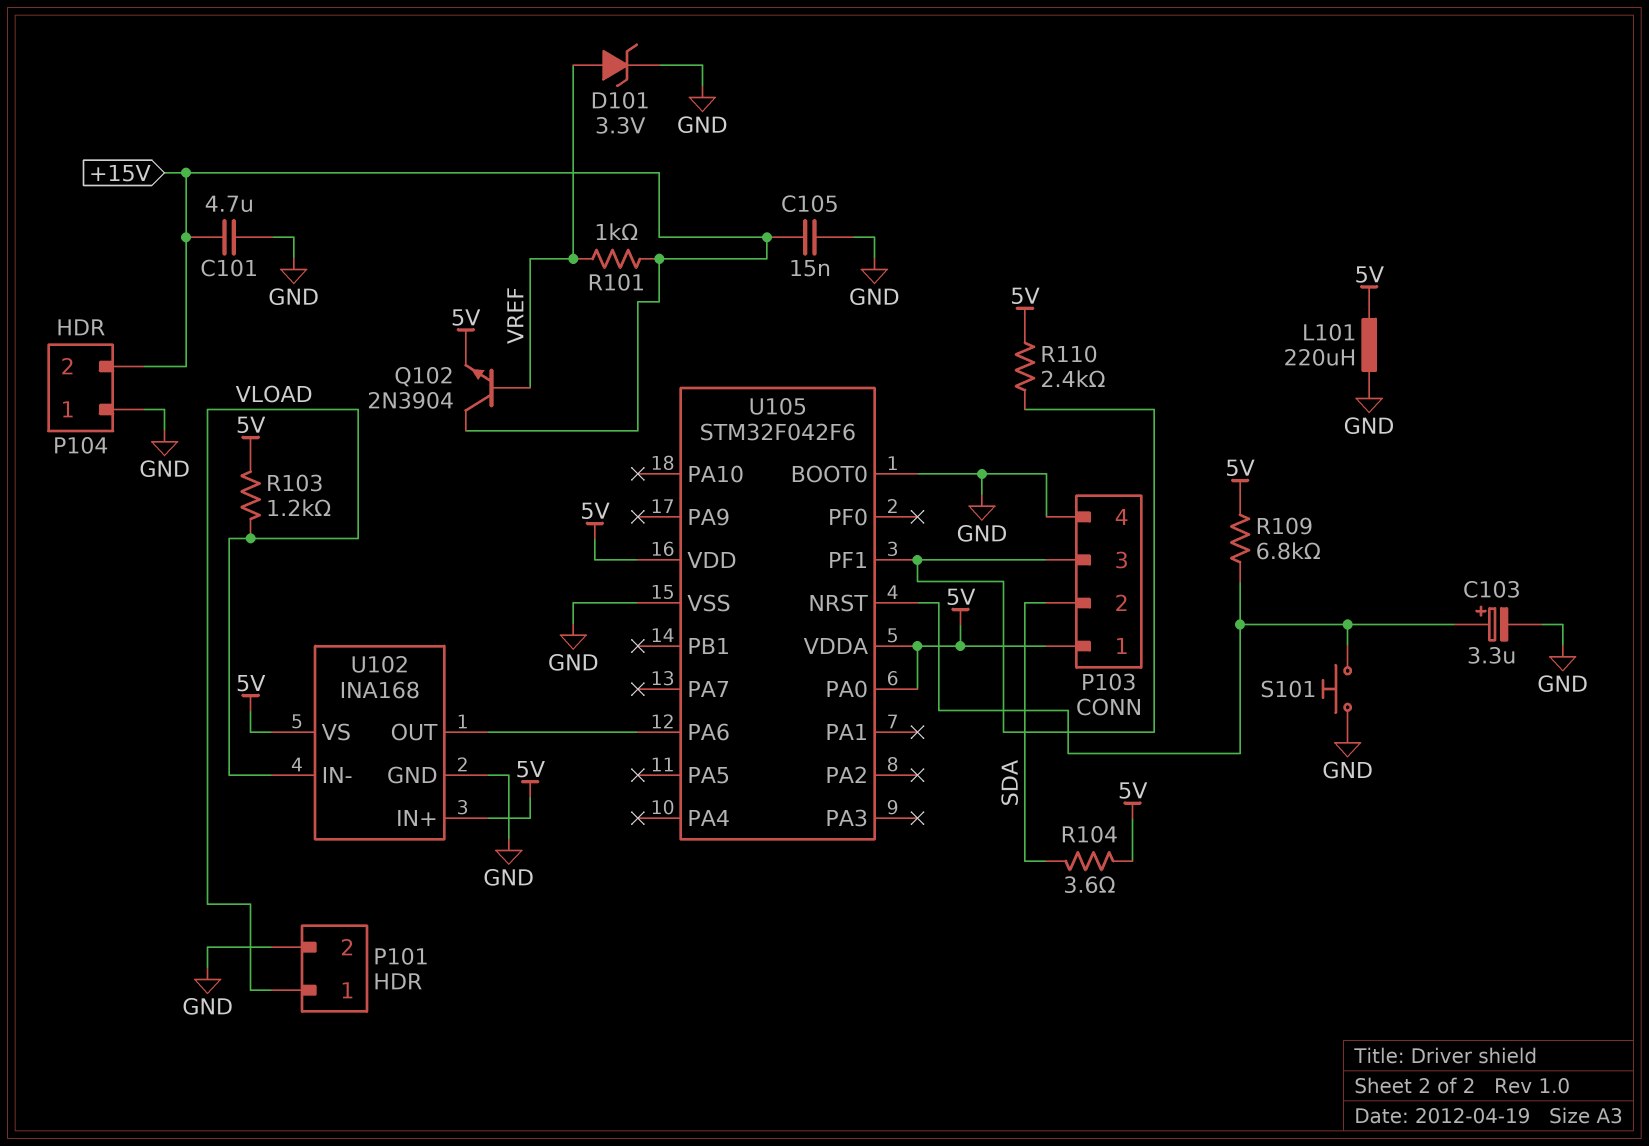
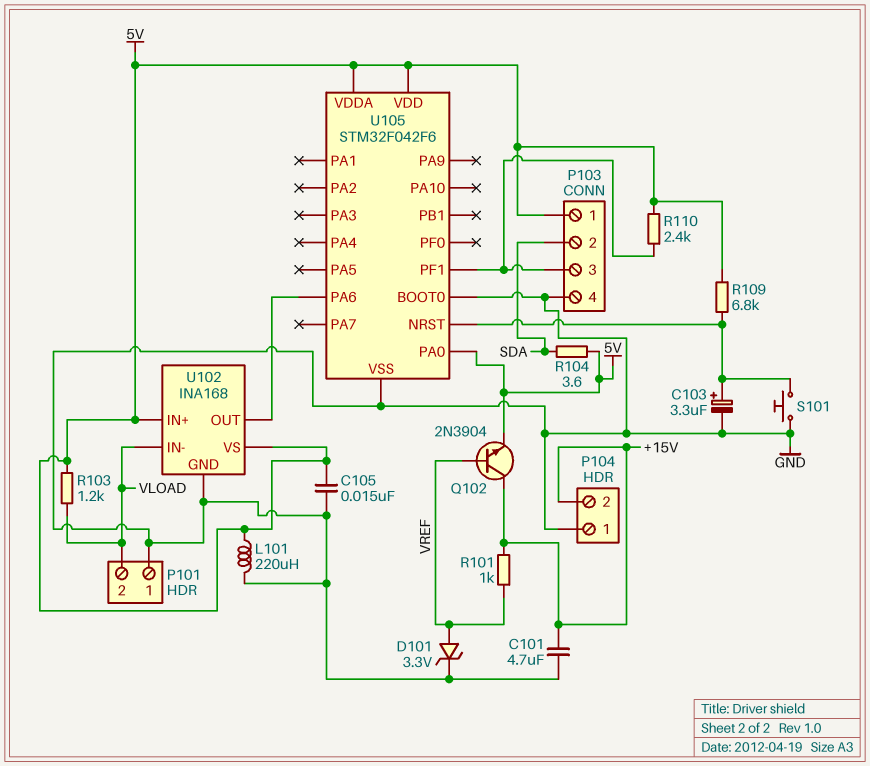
C105: 15nF (+15V, GND) -> 15nF (5V, GND)
P101 pin 1: VLOAD -> GND
P101 pin 2: GND -> VLOAD

